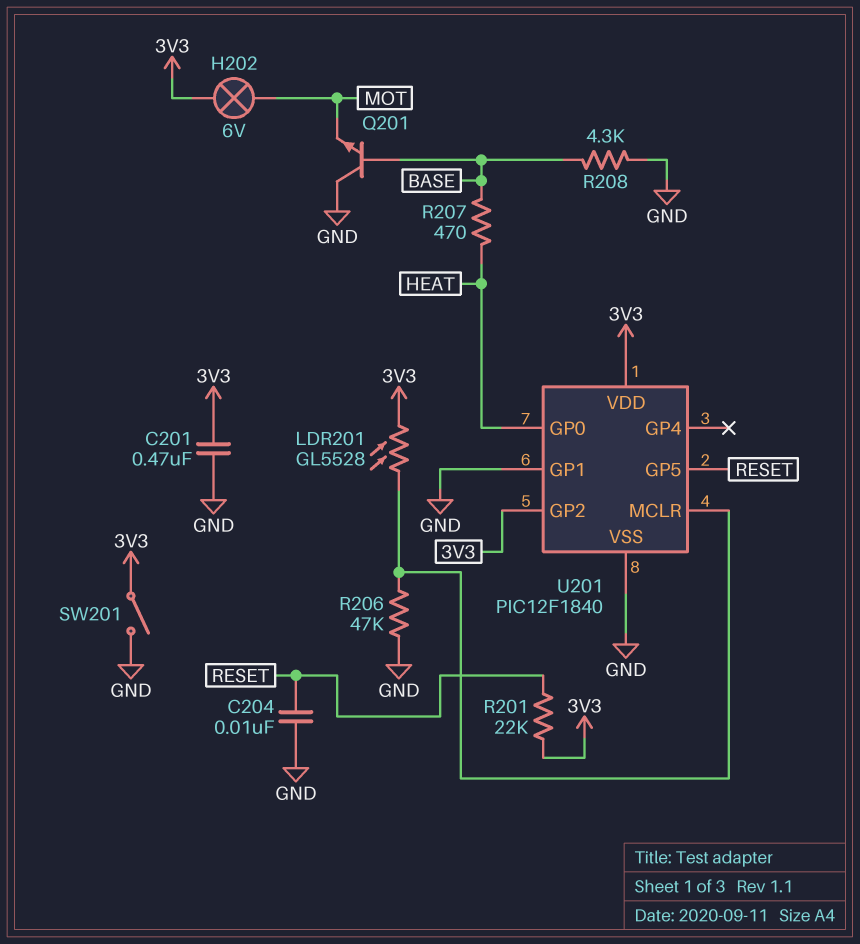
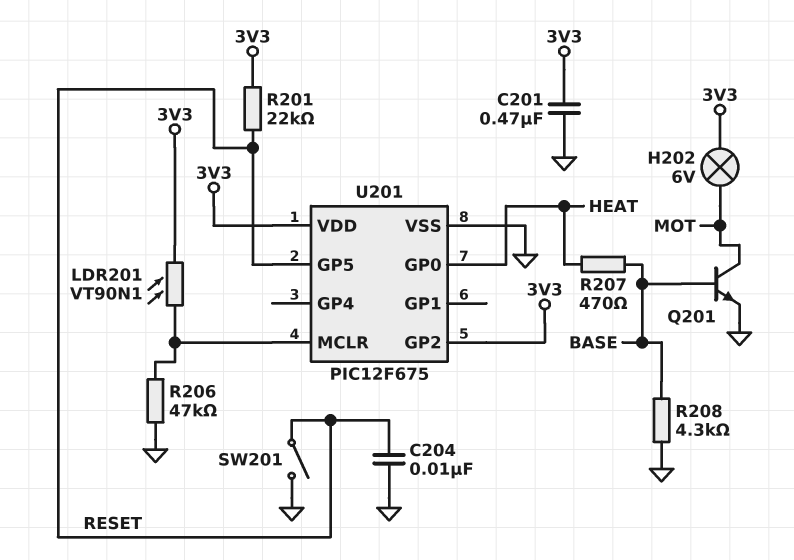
LDR201: GL5528 (3V3, U201/MCLR) -> VT90N1 (3V3, U201/MCLR)
Q201: NPN (B BASE, C GND, E MOT) -> NPN (B BASE, C MOT, E GND)
SW201: switch (3V3, GND) -> switch (GND, RESET)
U201: PIC12F1840 -> PIC12F675
U201 pin GP1: GND -> none

